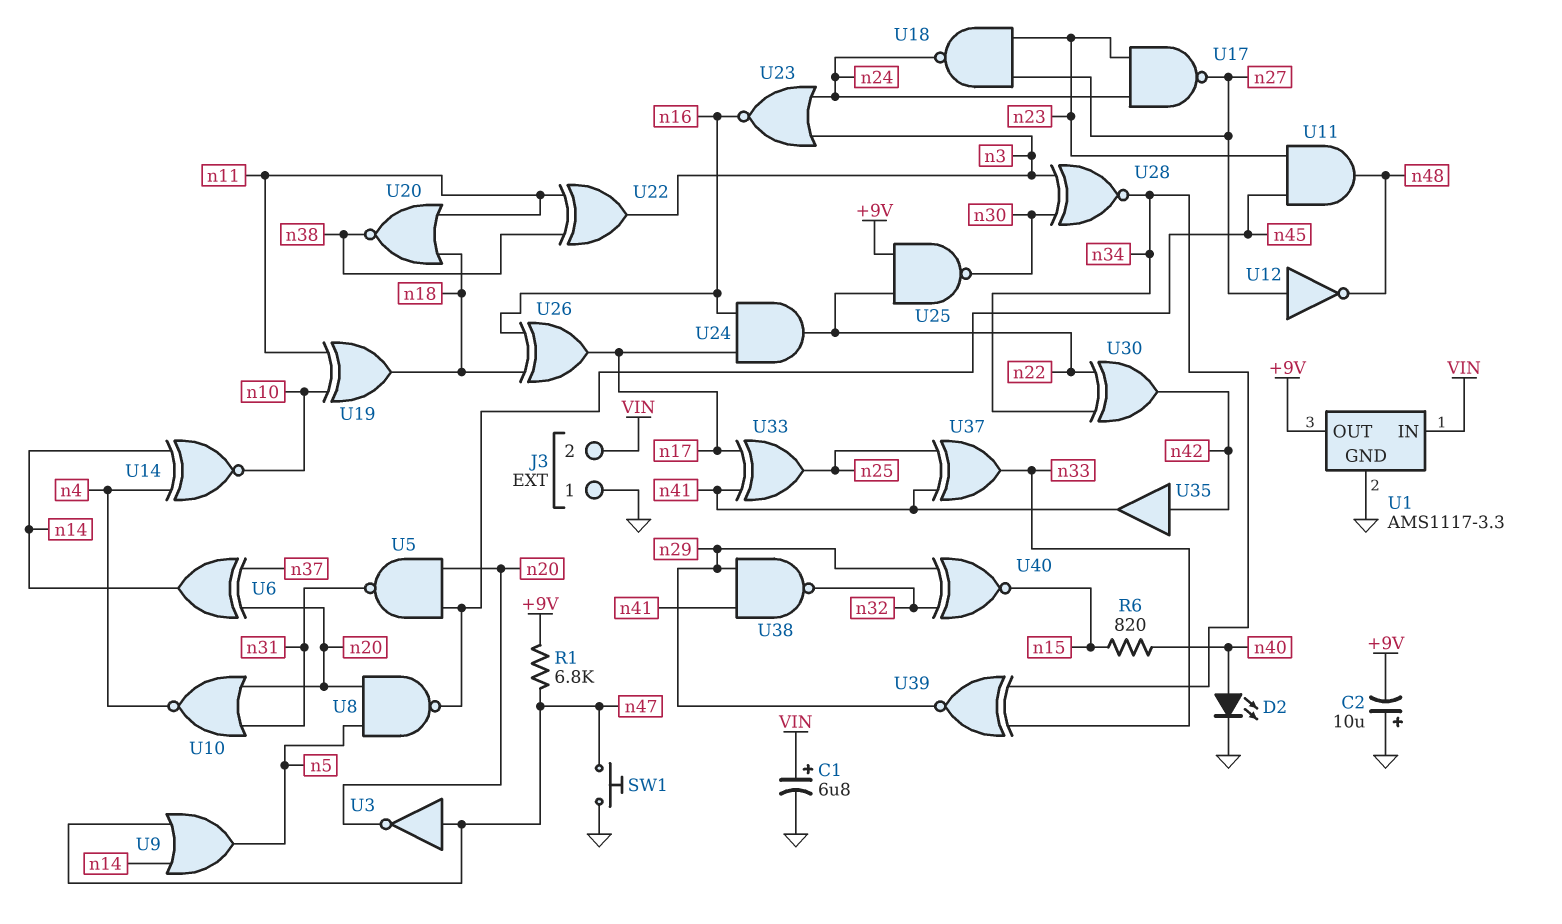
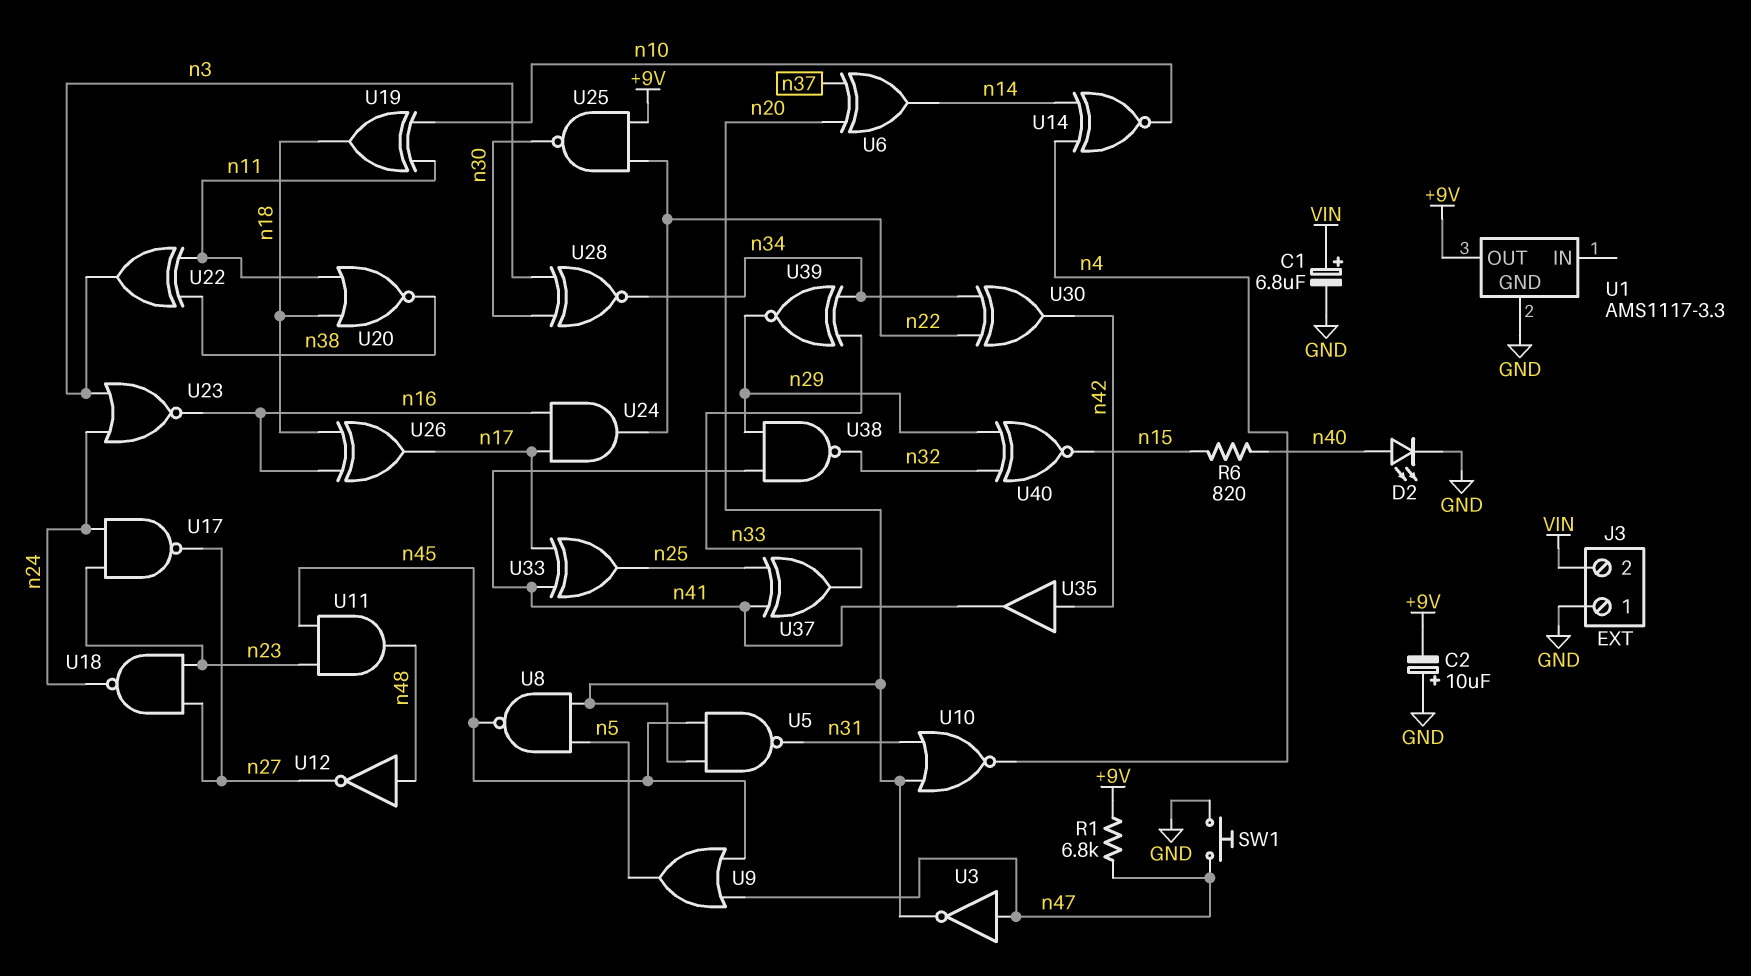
U1 pin IN: VIN -> none
U9: OR (in n14, in n47, out n5) -> OR (in n45, in n47, out n5)
U12: NOT (in n27, out n48) -> NOT (in n48, out n27)

